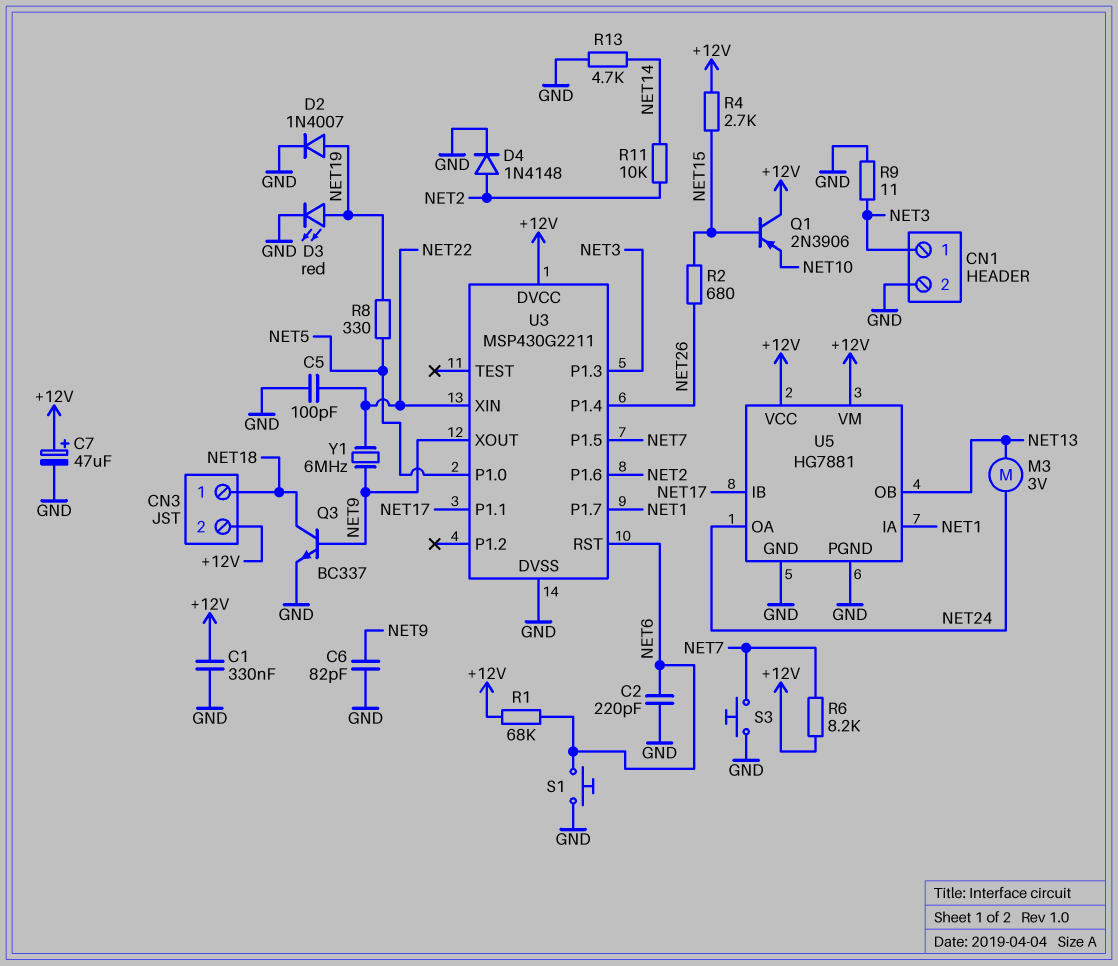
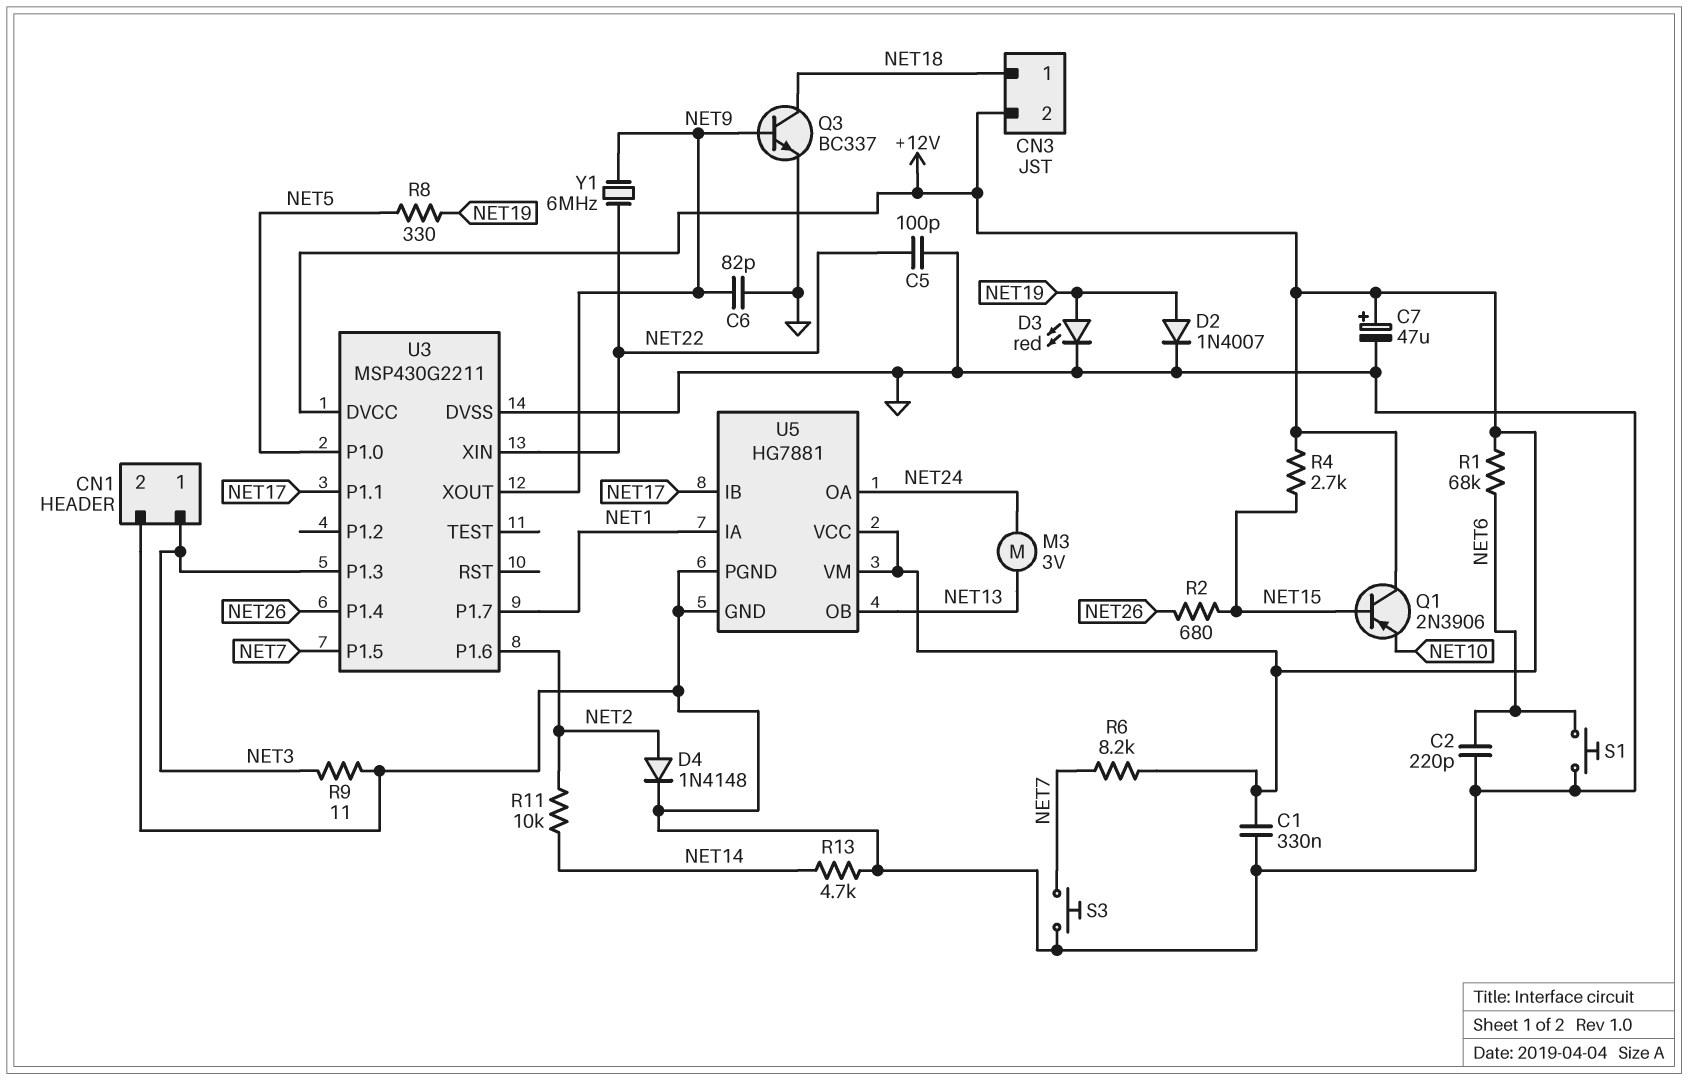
U3 pin RST: NET6 -> none

